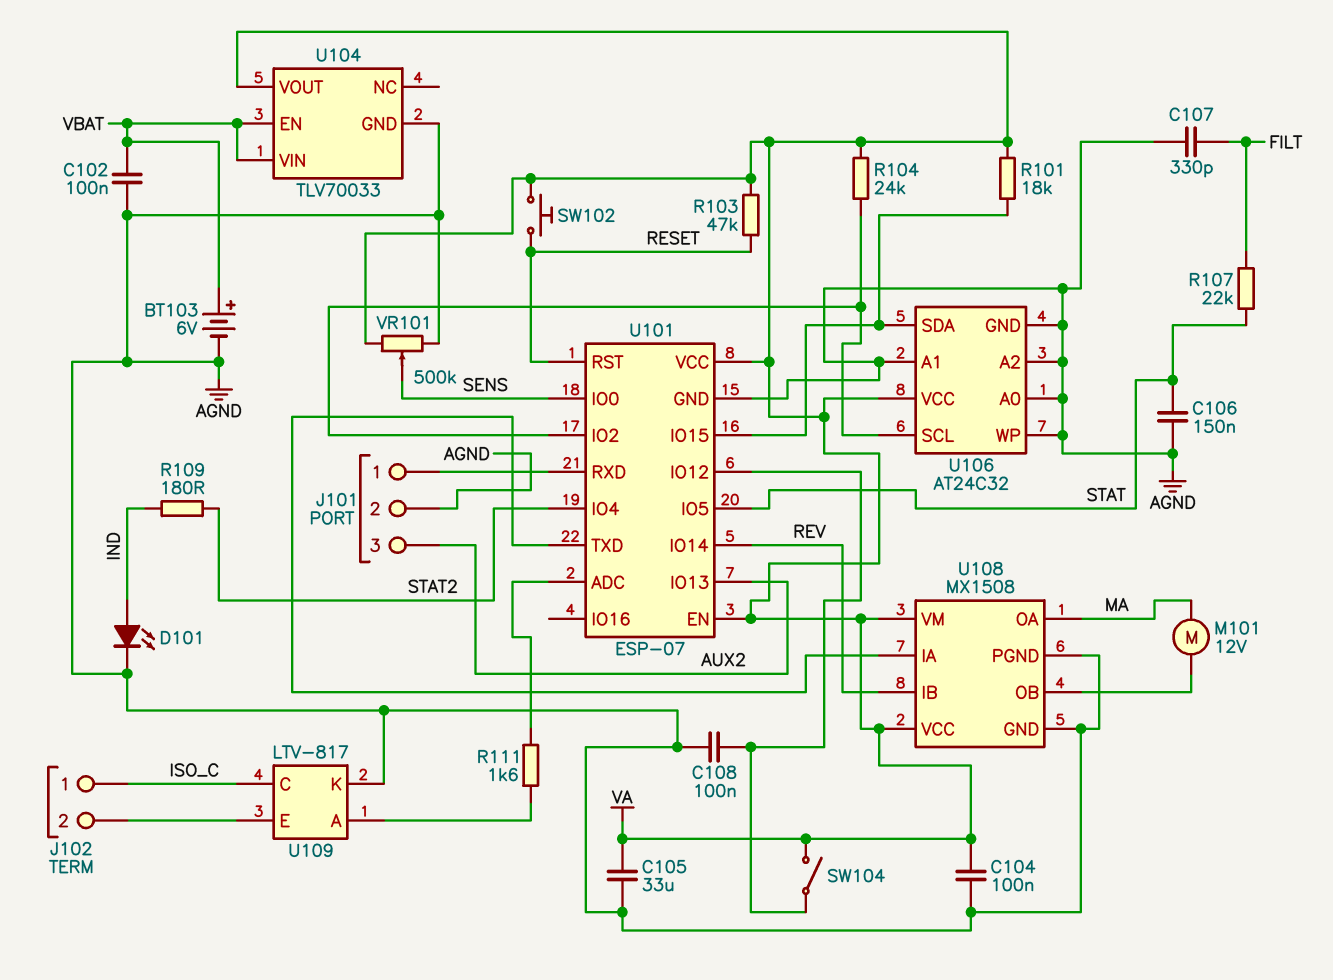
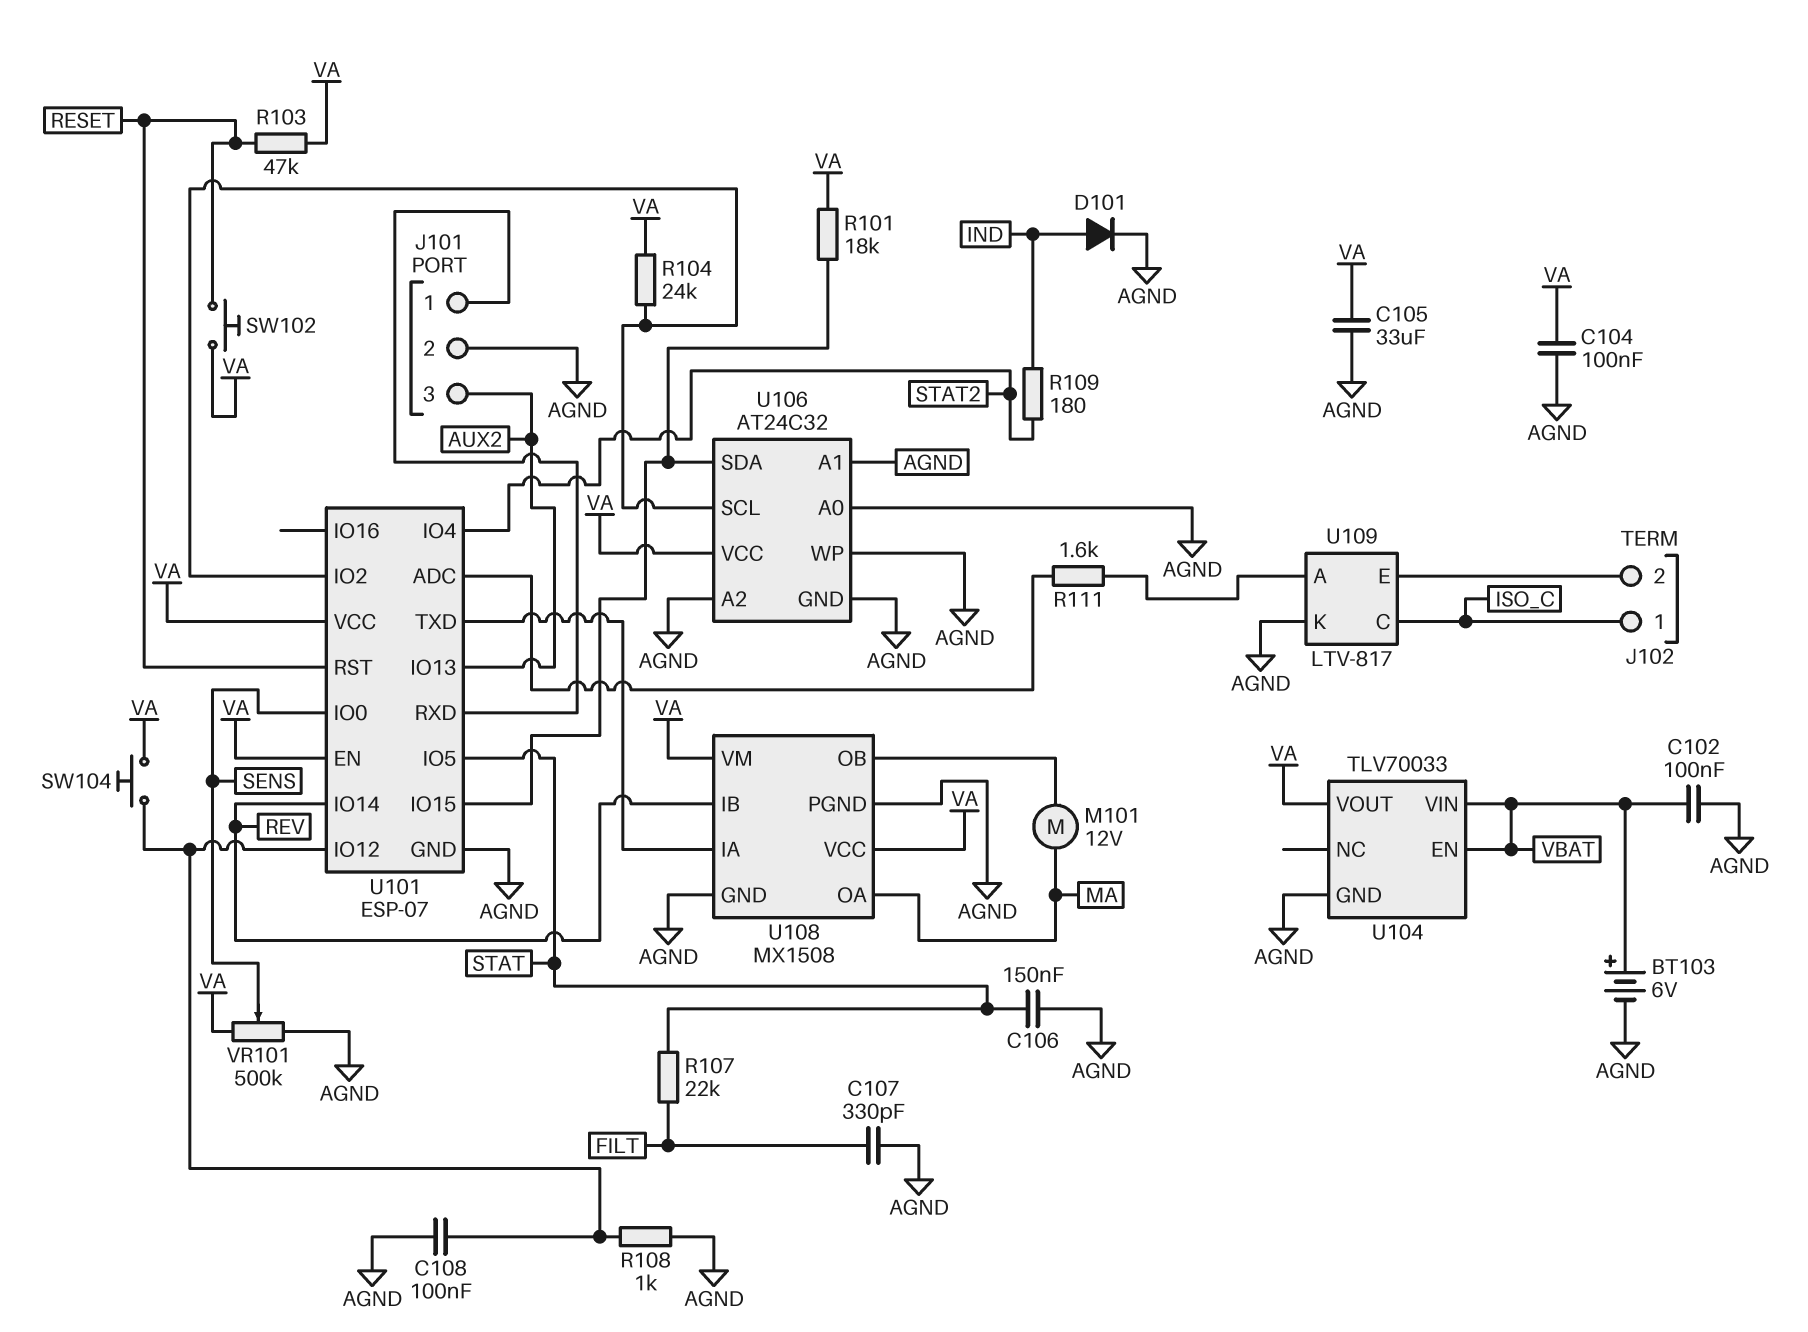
D101: LED (A IND, K AGND) -> diode (A IND, K AGND)
R108: none -> 1k (AGND, U101/IO12)
SW104: switch (U101/IO12, VA) -> button (U101/IO12, VA)

